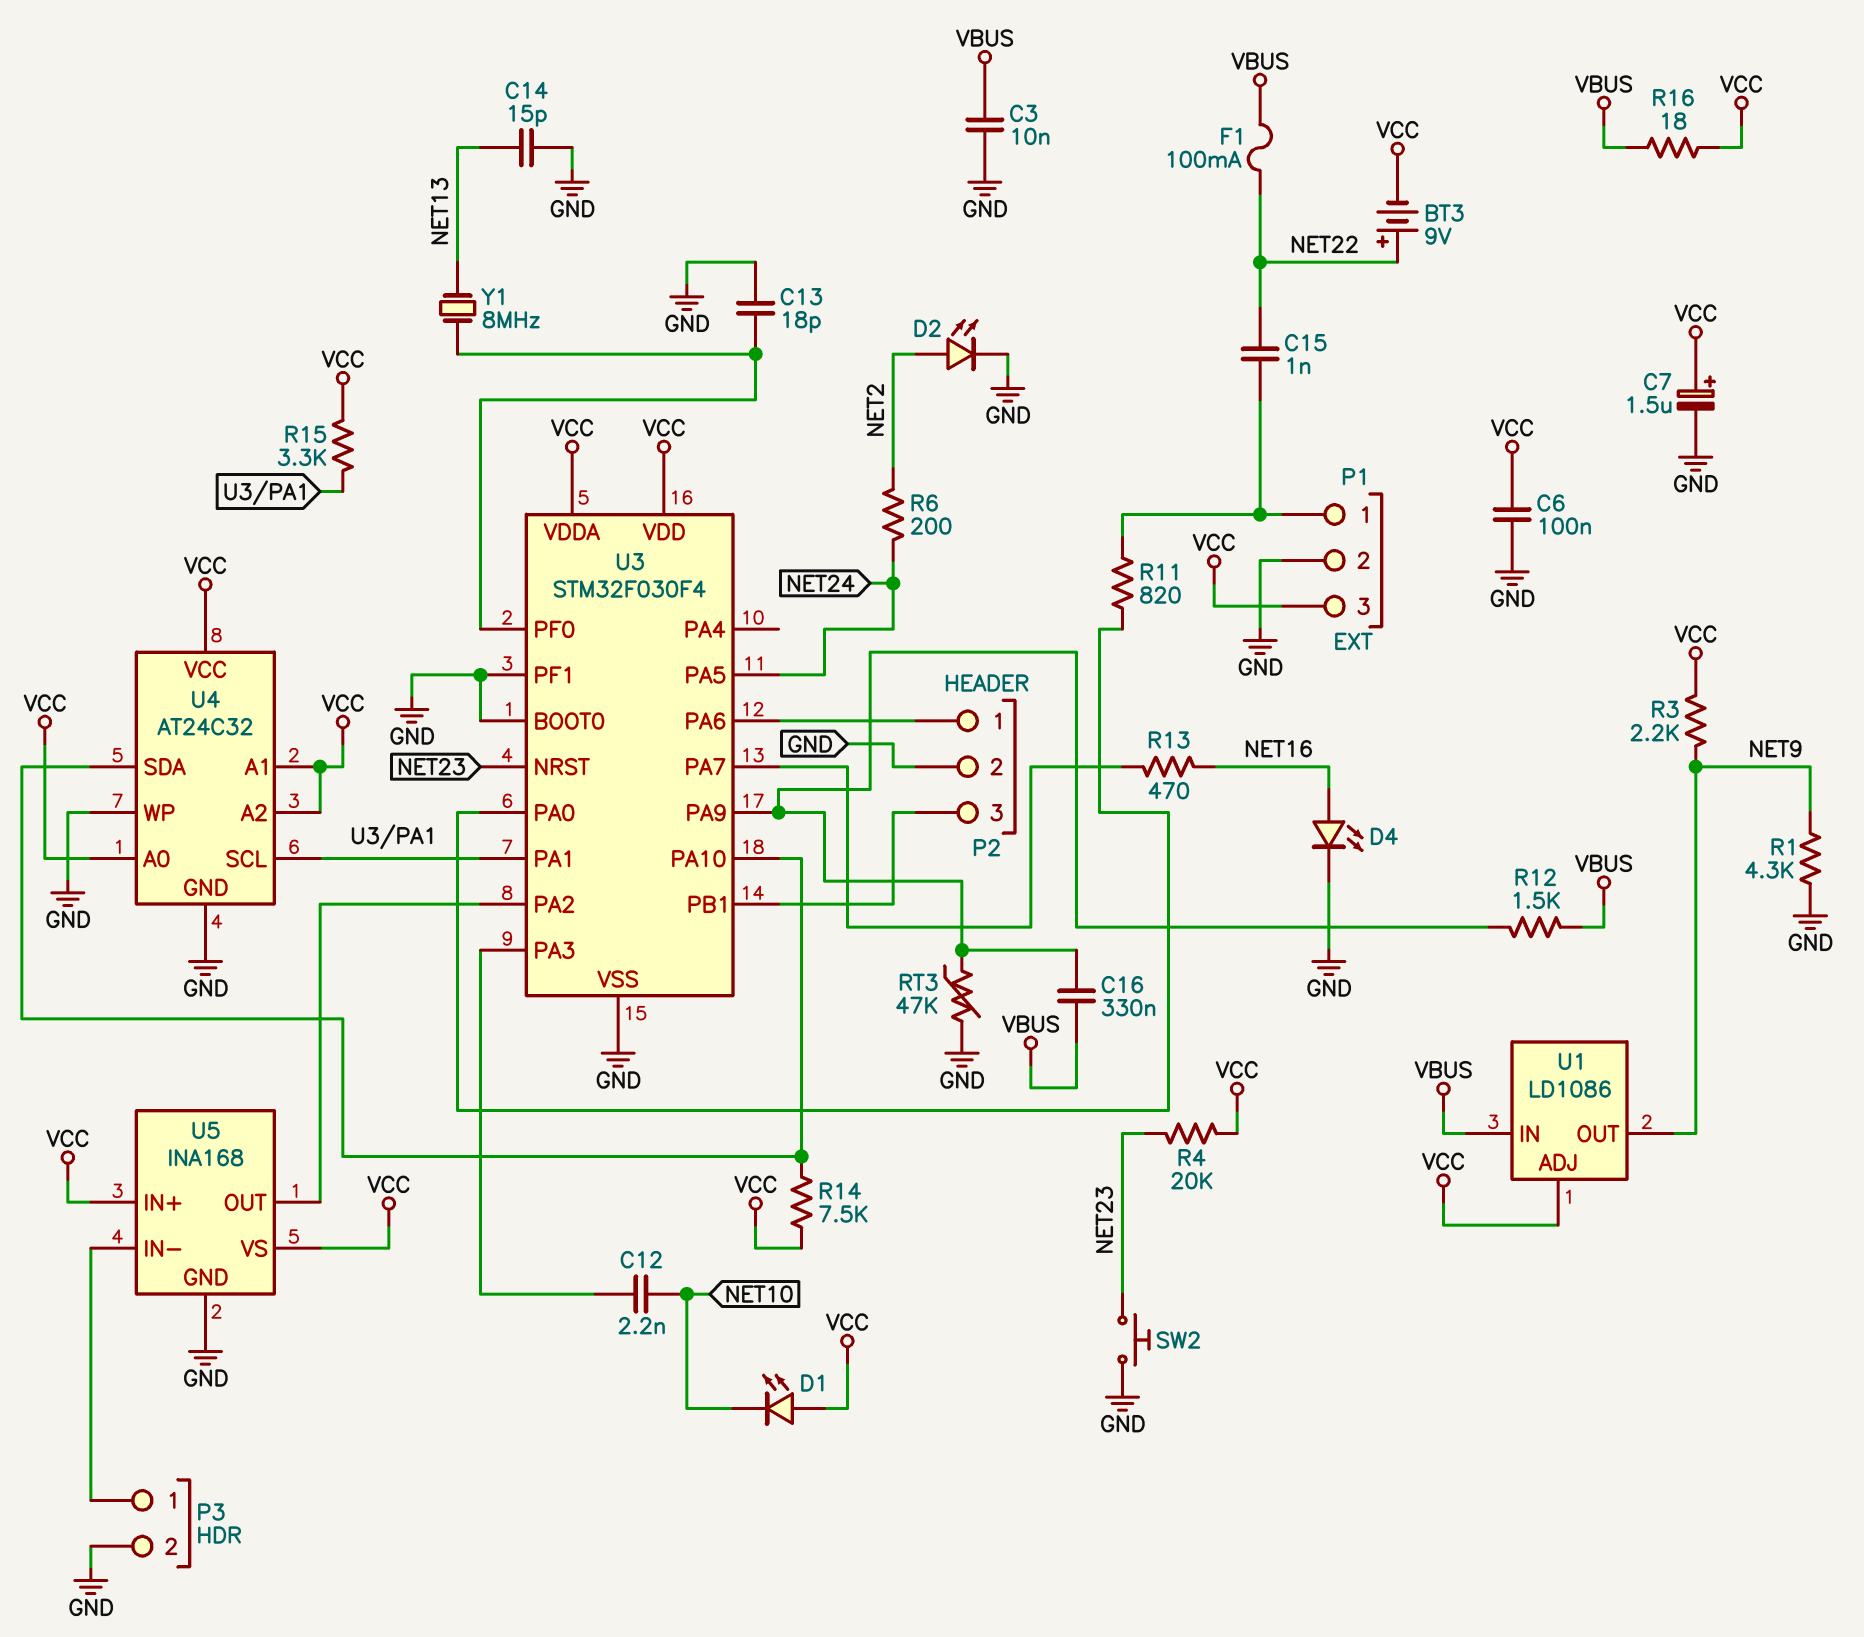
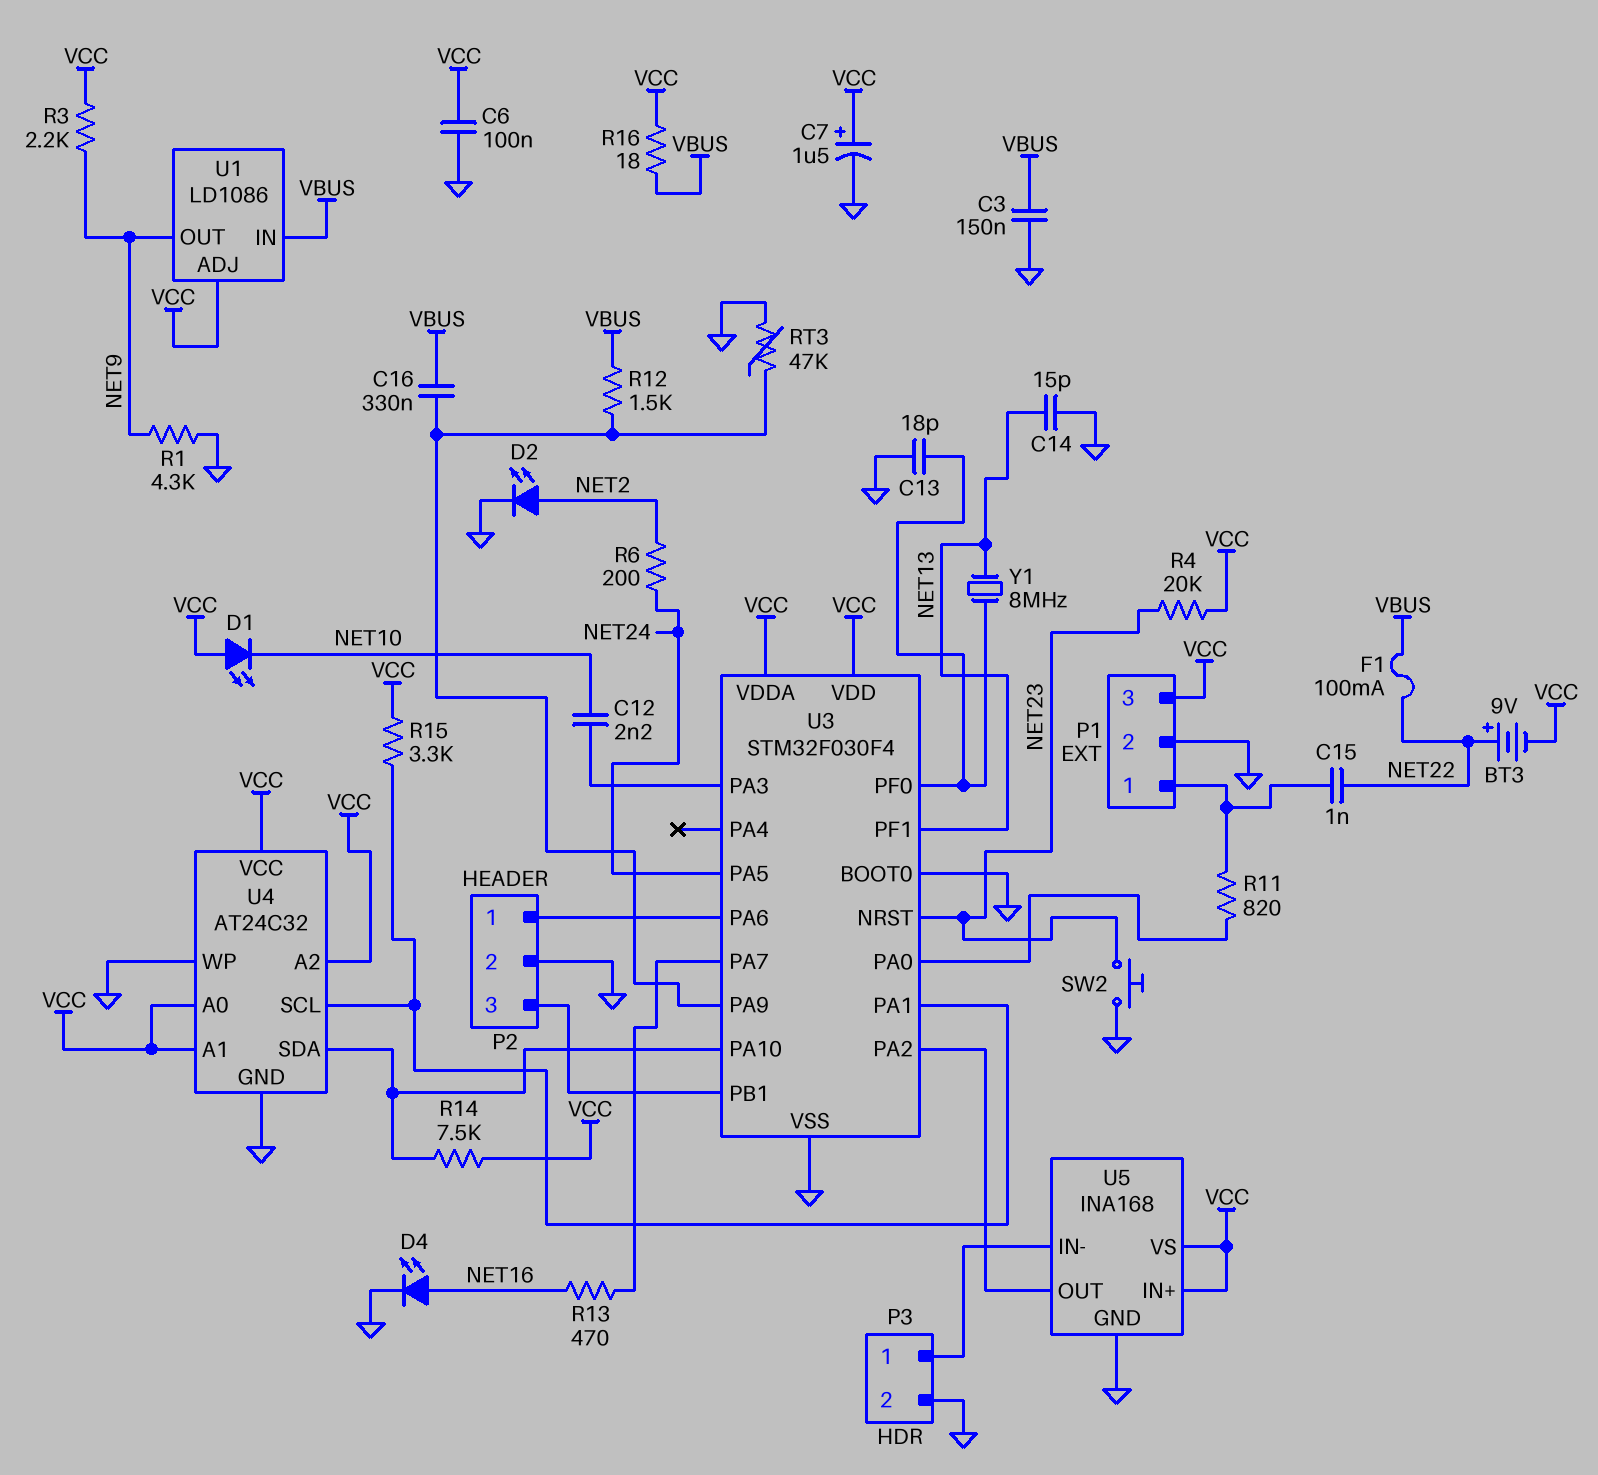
C3: 10nF (GND, VBUS) -> 150nF (GND, VBUS)
U3 pin PF1: GND -> NET13

